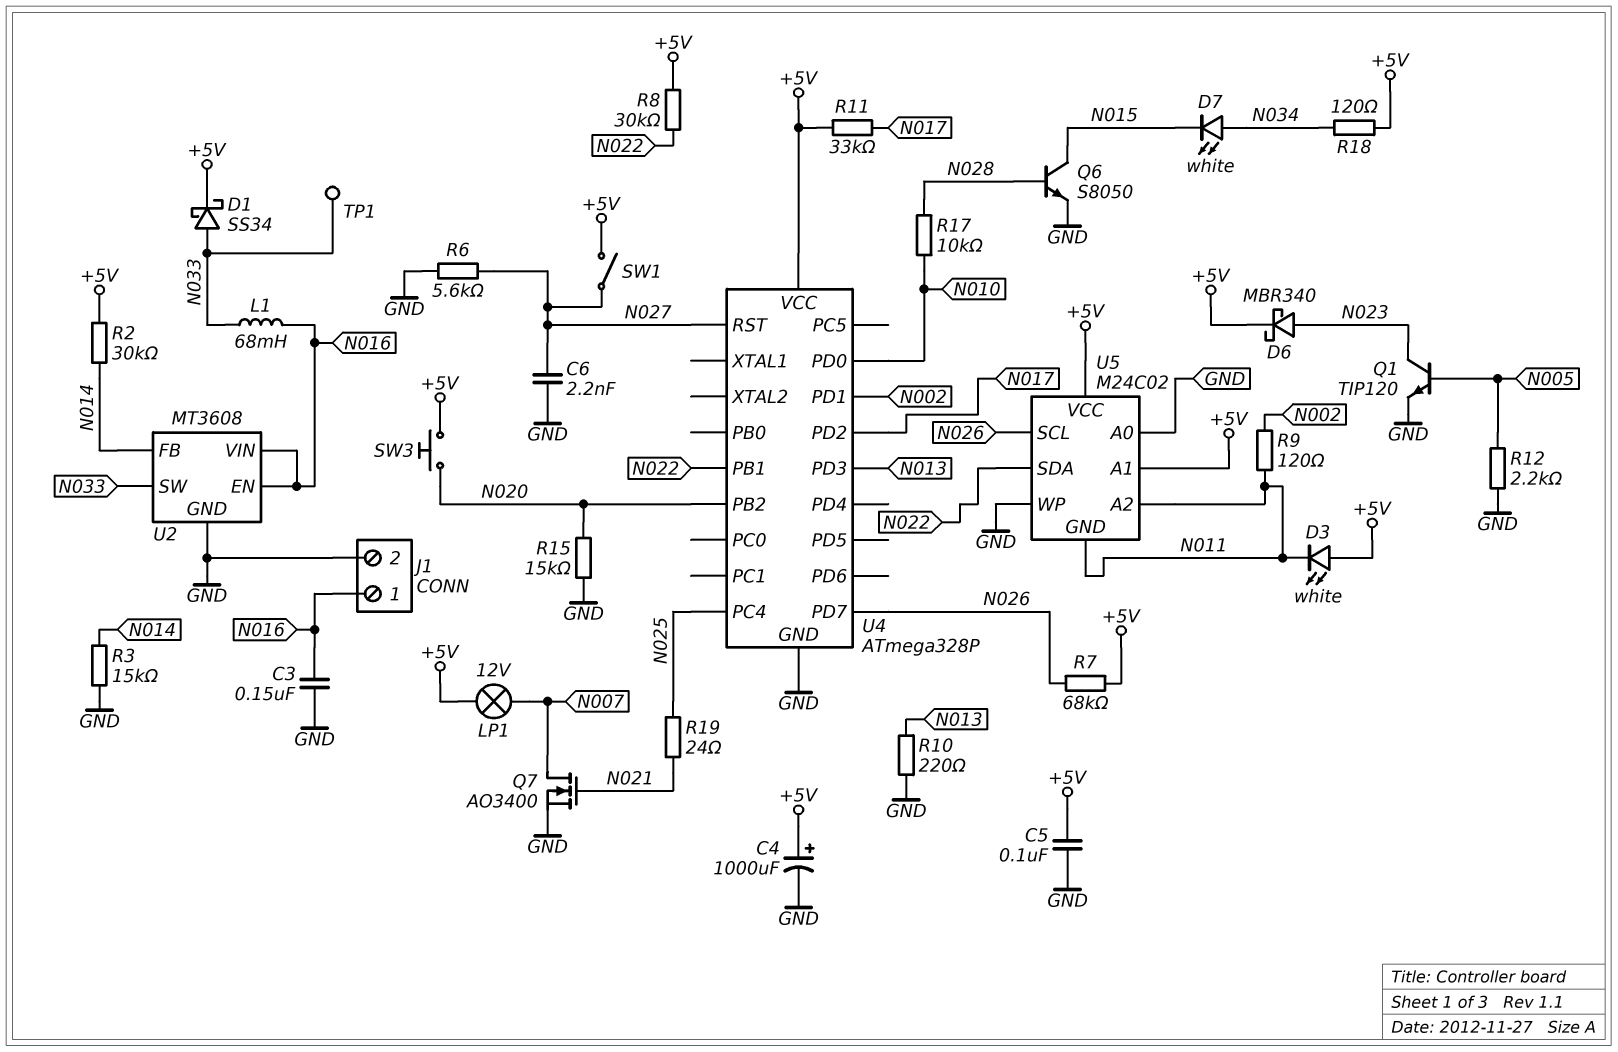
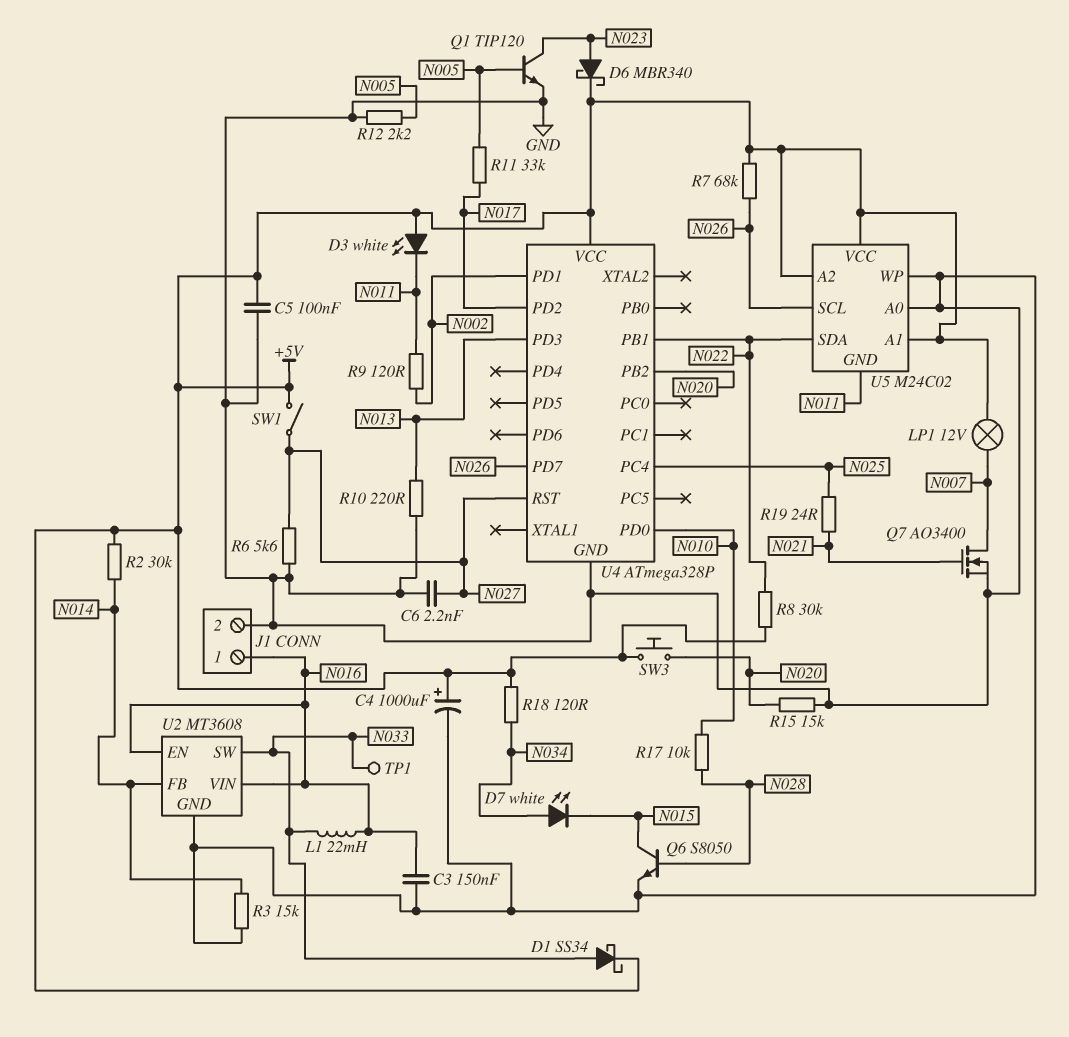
L1: 68mH (N016, N033) -> 22mH (N016, N033)
R11: 33k (+5V, N017) -> 33k (N005, N017)
U5 pin A2: N011 -> +5V

